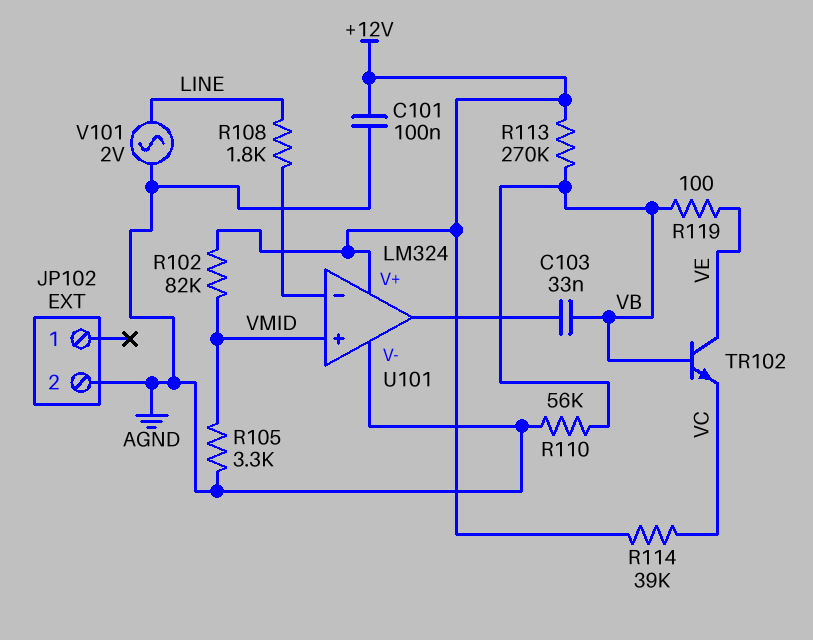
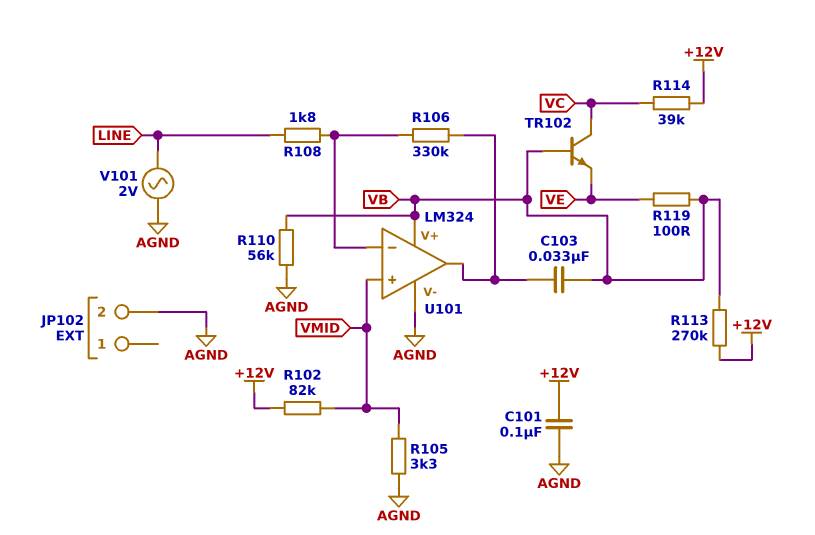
R106: none -> 330k (U101/in-, U101/out)
TR102: NPN (B VB, C VE, E VC) -> NPN (B VB, C VC, E VE)
U101 pin V+: +12V -> VB

